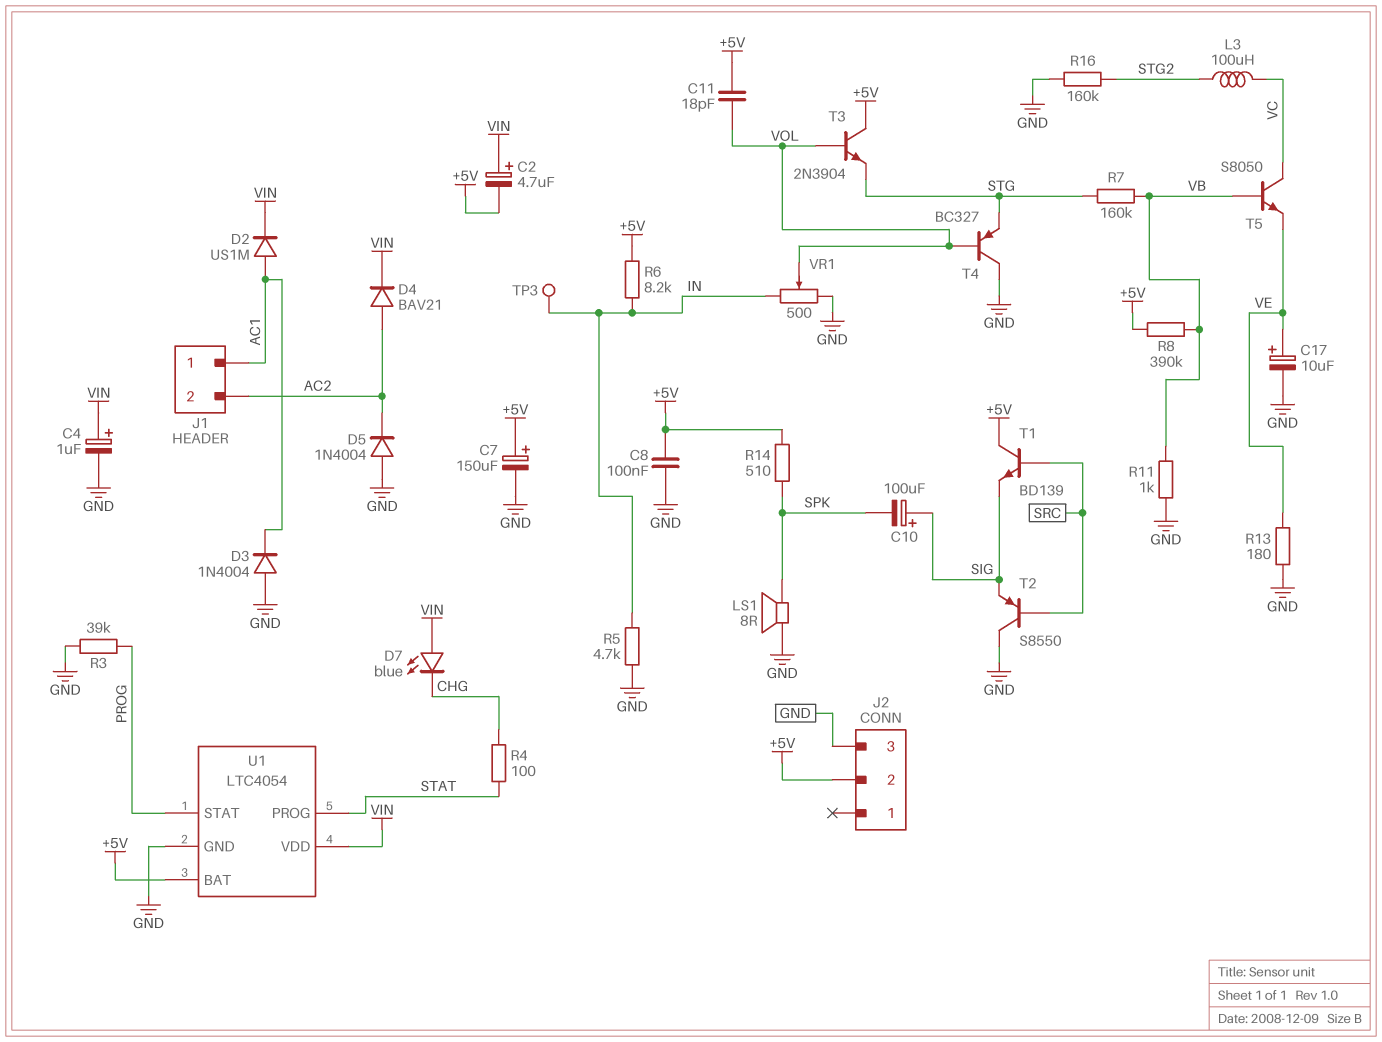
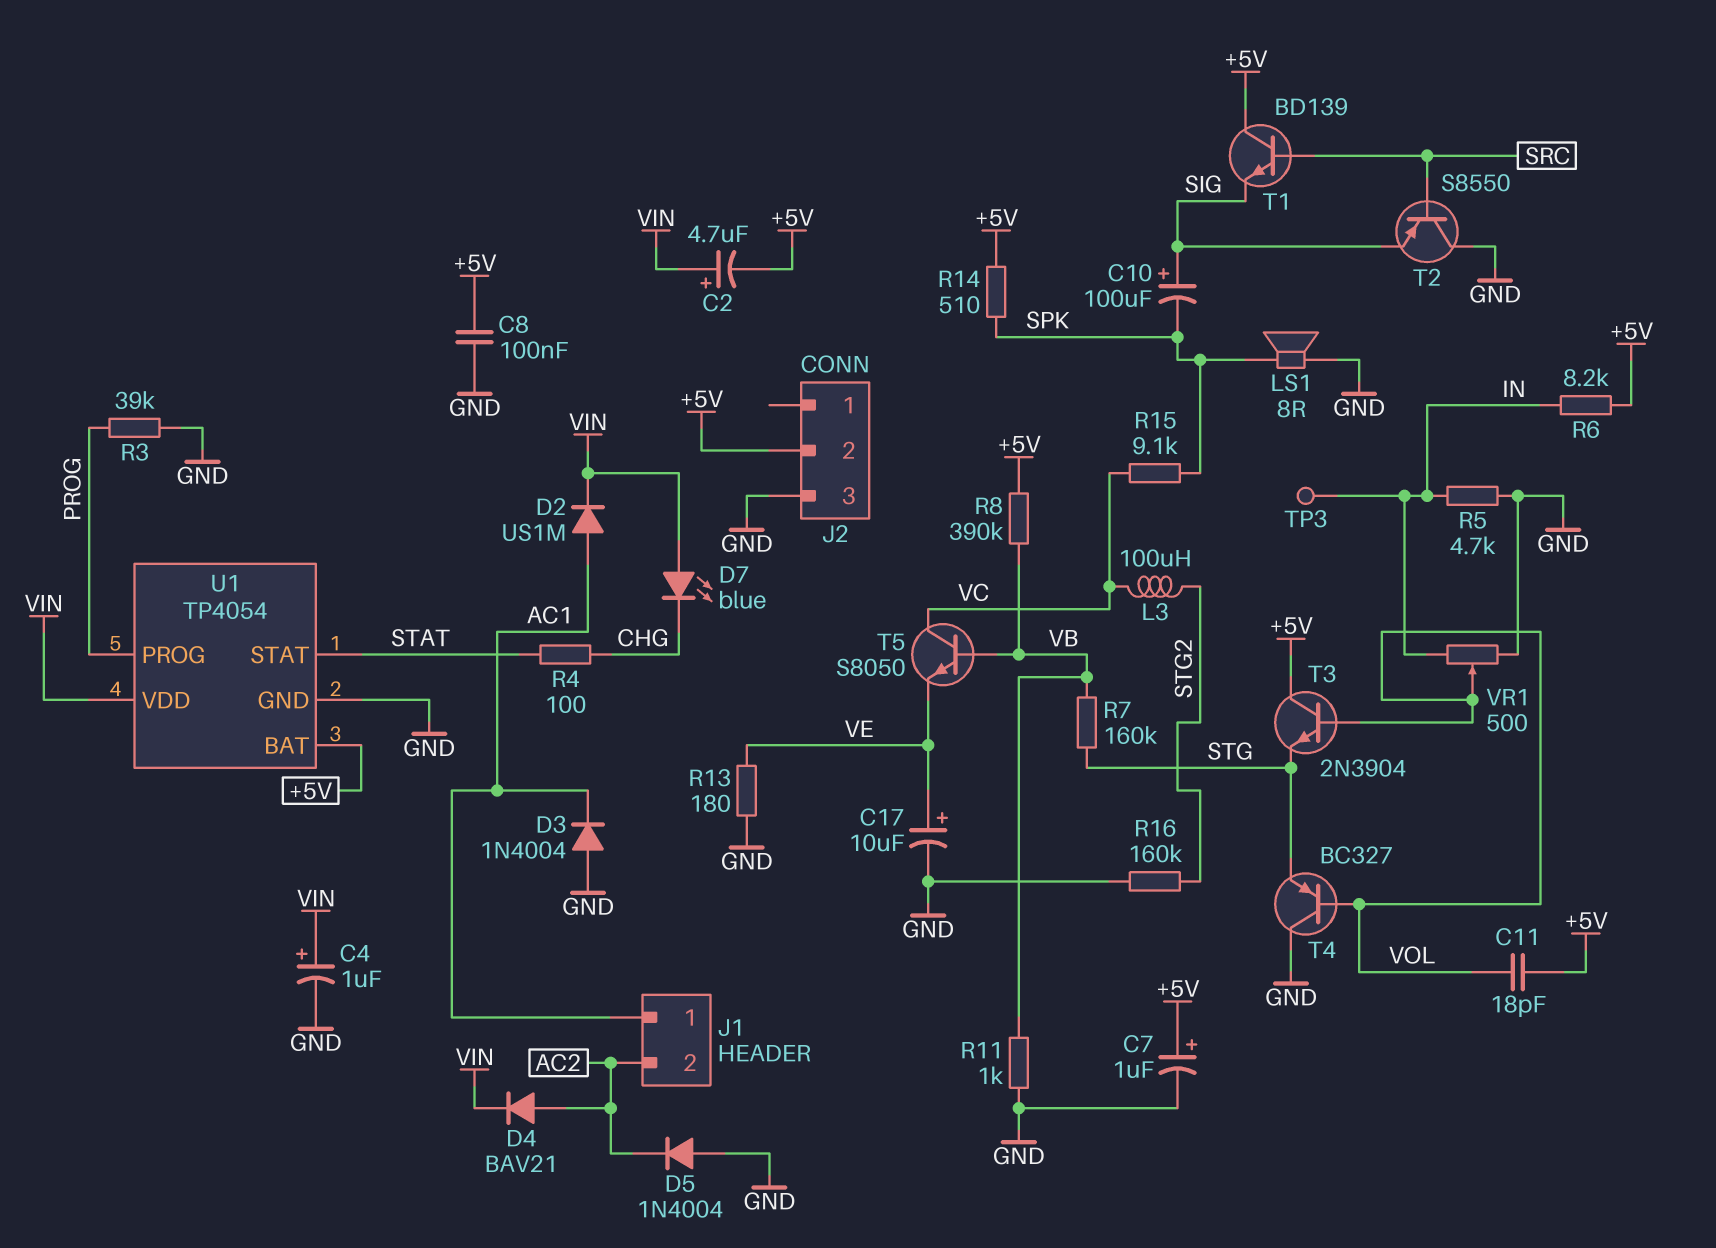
C7: 150uF (plus +5V, minus GND) -> 1uF (plus +5V, minus GND)
R15: none -> 9.1k (SPK, VC)
U1: LTC4054 -> TP4054
U1 pin PROG: STAT -> PROG
U1 pin STAT: PROG -> STAT

